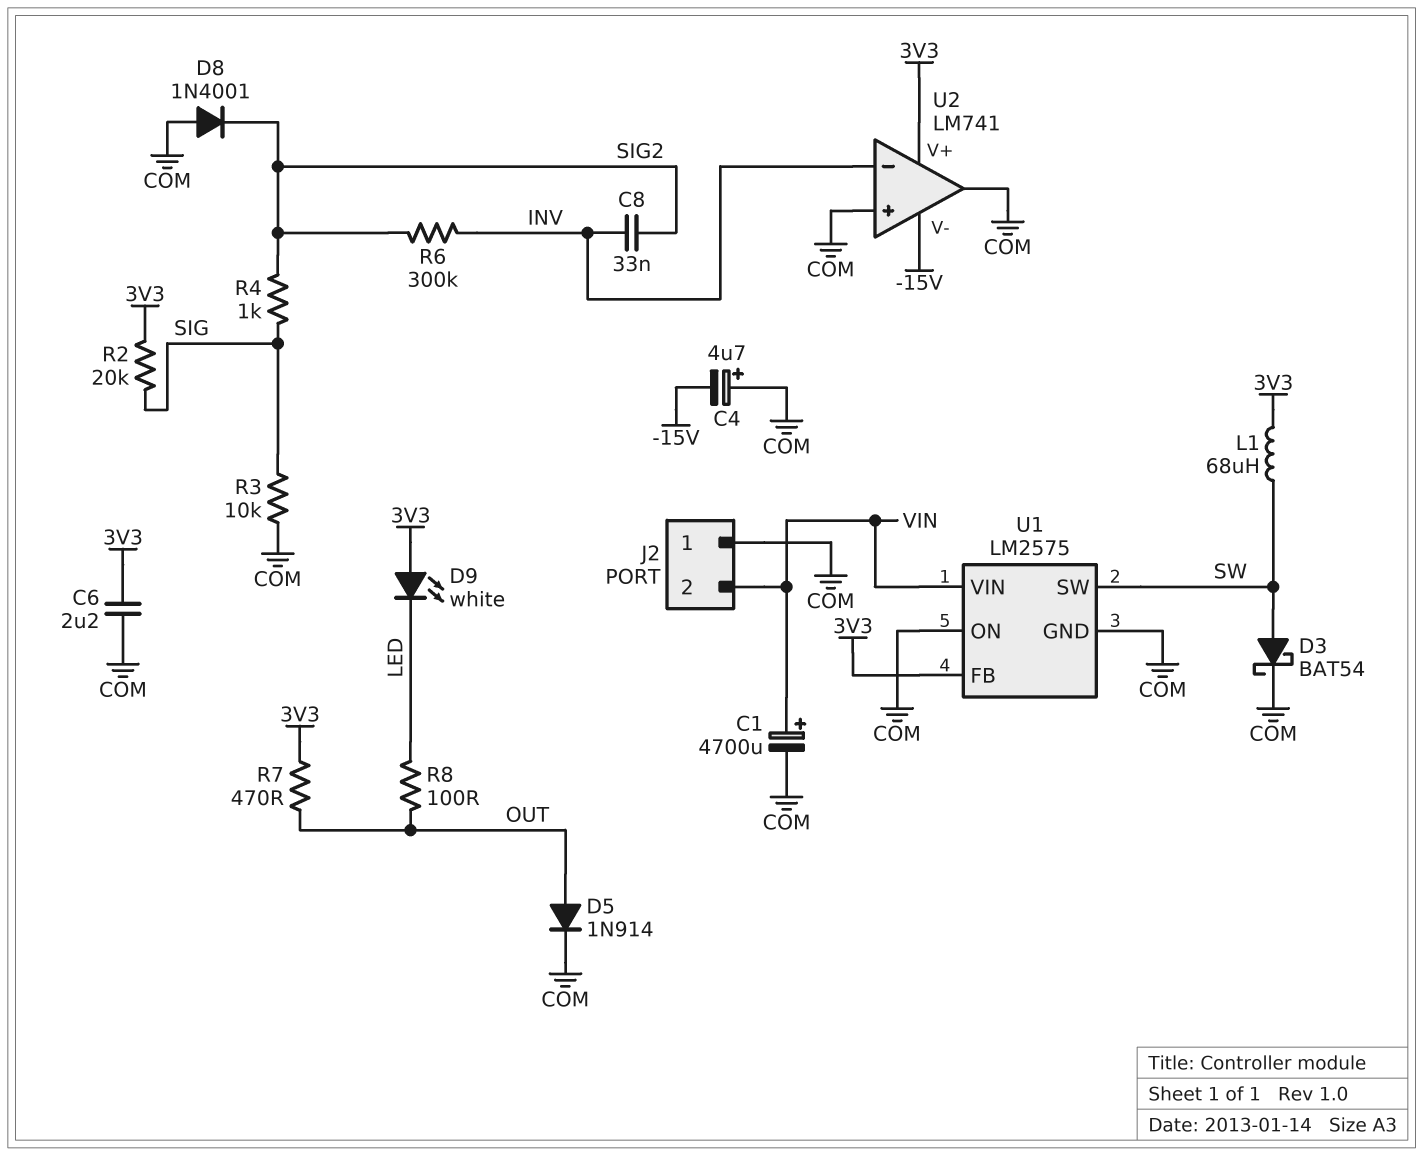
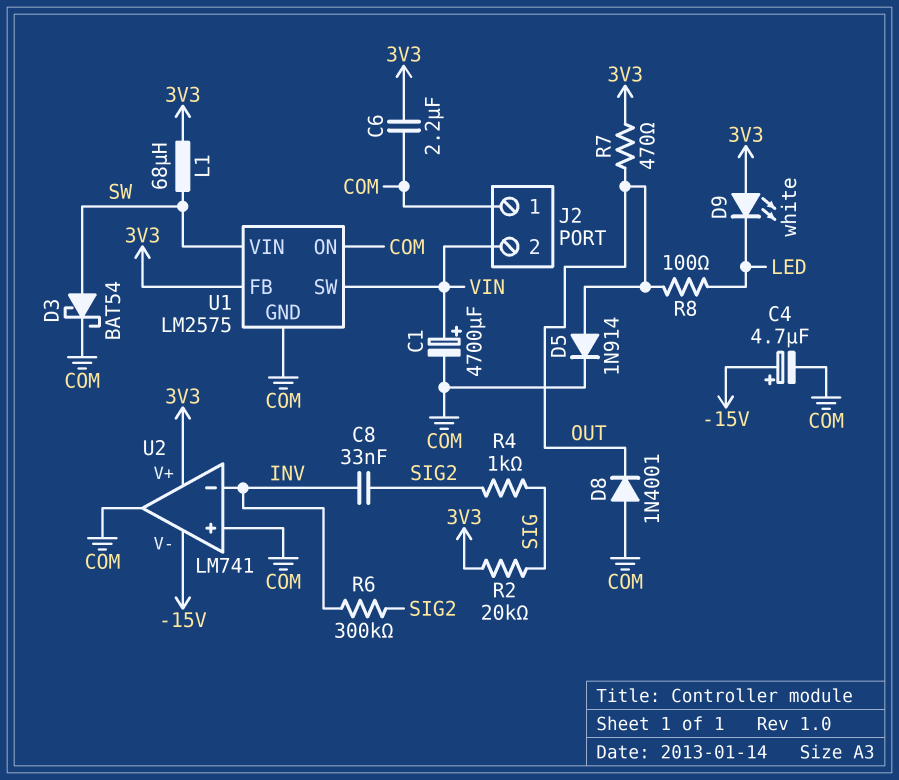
C4: 4.7uF (plus COM, minus -15V) -> 4.7uF (plus -15V, minus COM)
D8: diode 1N4001 (A COM, K SIG2) -> diode 1N4001 (A COM, K OUT)
R3: 10k (COM, SIG) -> none
U1 pin SW: SW -> VIN
U1 pin VIN: VIN -> SW

